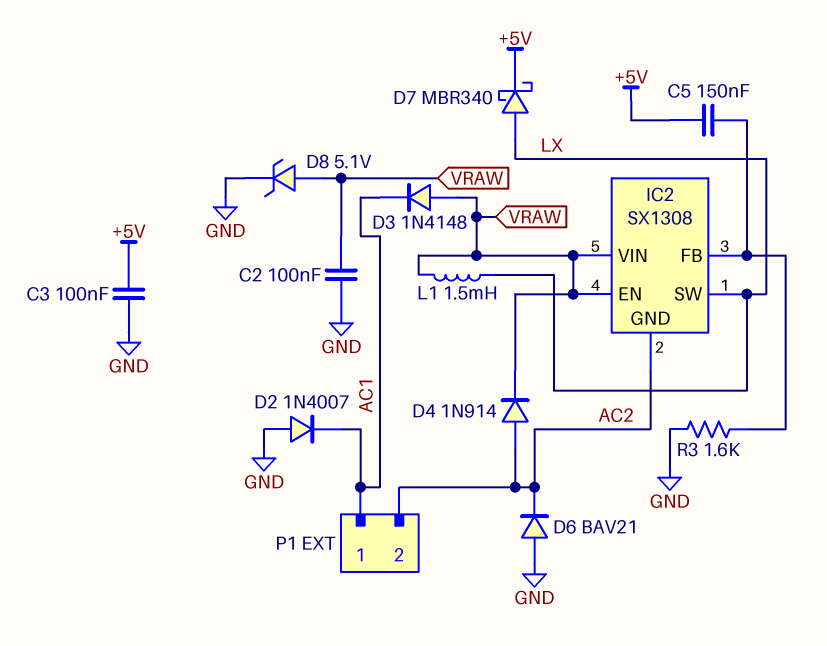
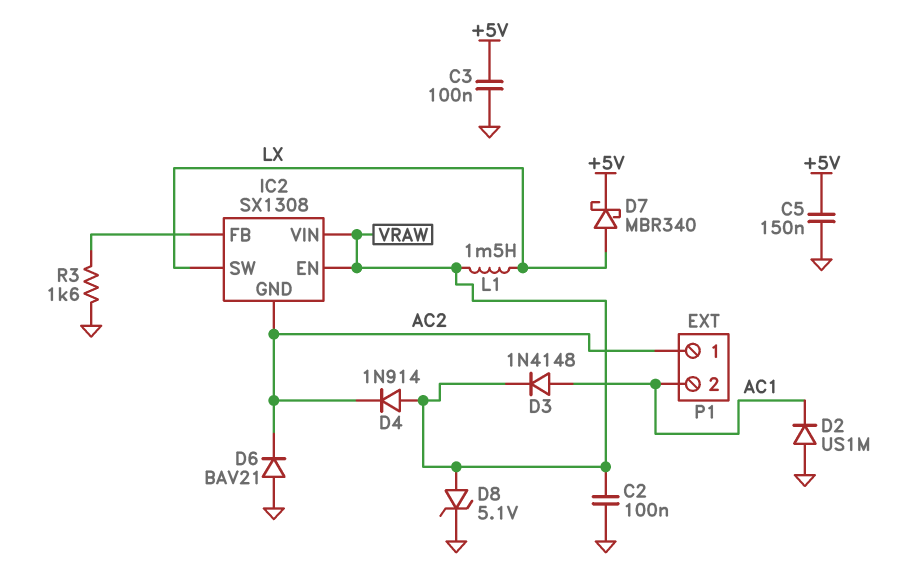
C5: 150nF (+5V, IC2/FB) -> 150nF (+5V, GND)
D2: diode 1N4007 (A GND, K AC1) -> diode US1M (A GND, K AC1)
D3: diode 1N4148 (A VRAW, K AC1) -> diode 1N4148 (A AC1, K VRAW)
D4: diode 1N914 (A AC2, K VRAW) -> diode 1N914 (A VRAW, K AC2)
P1 pin 1: AC1 -> AC2
P1 pin 2: AC2 -> AC1

